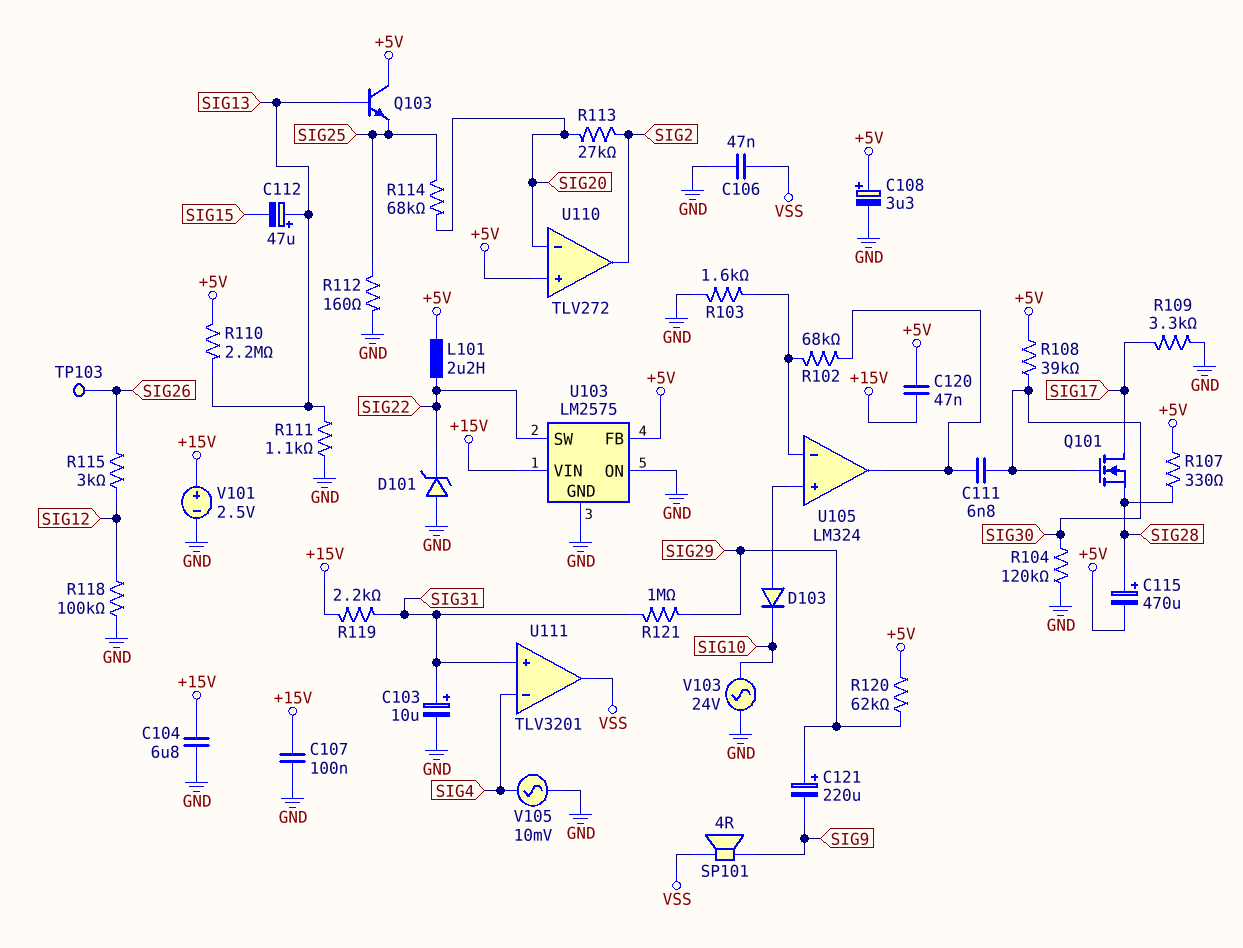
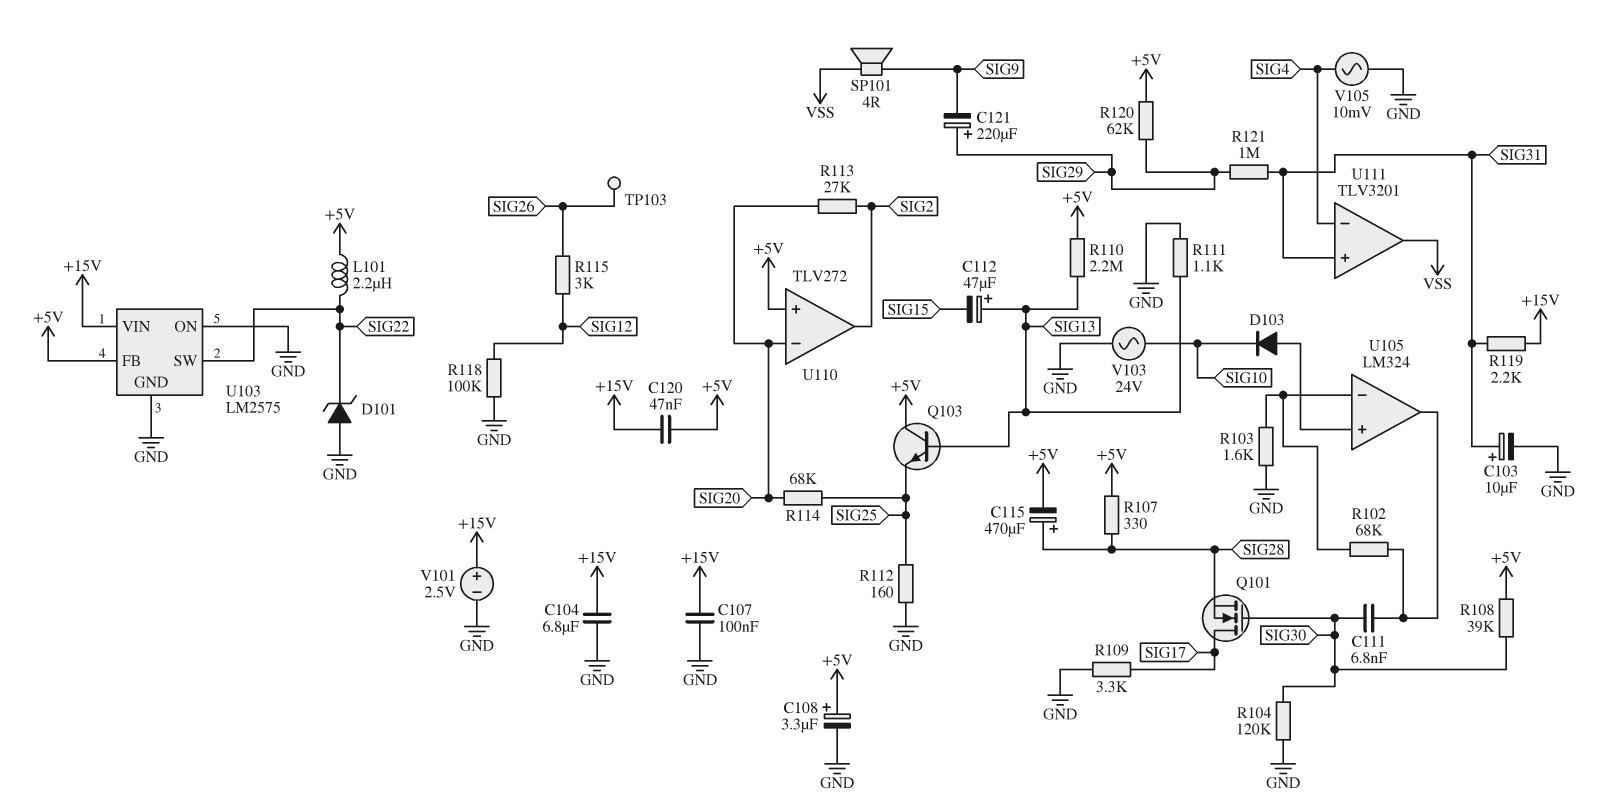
C106: 47nF (GND, VSS) -> none

